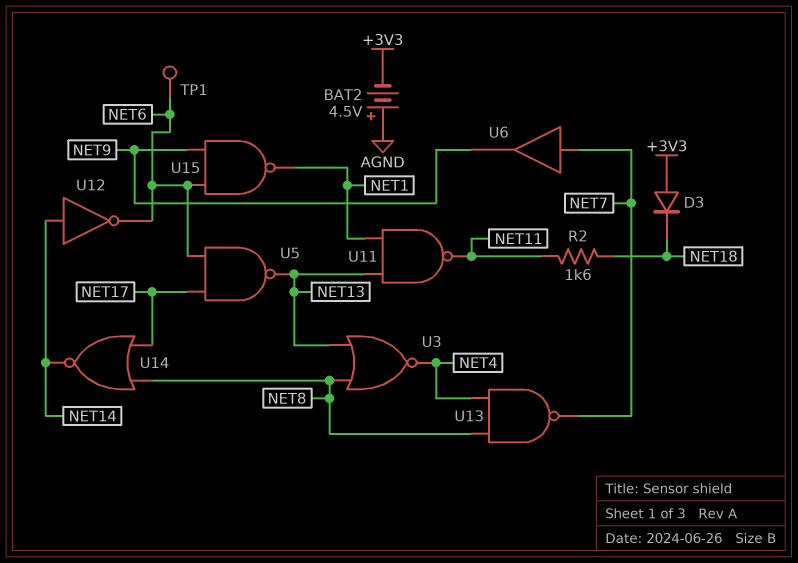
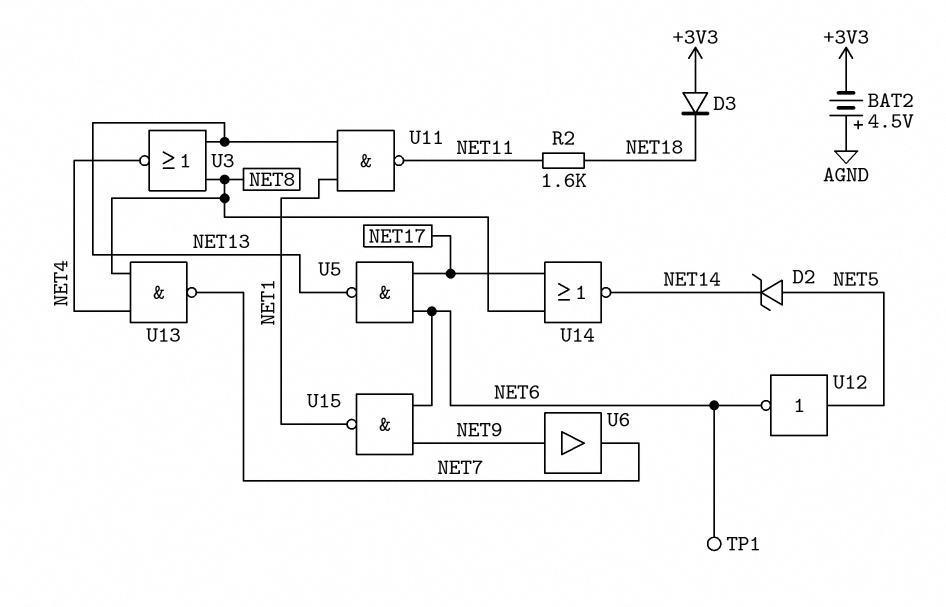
D2: none -> zener (A NET5, K NET14)
U6: buffer (in NET7, out NET9) -> buffer (in NET9, out NET7)
U12: NOT (in NET14, out NET6) -> NOT (in NET5, out NET6)

